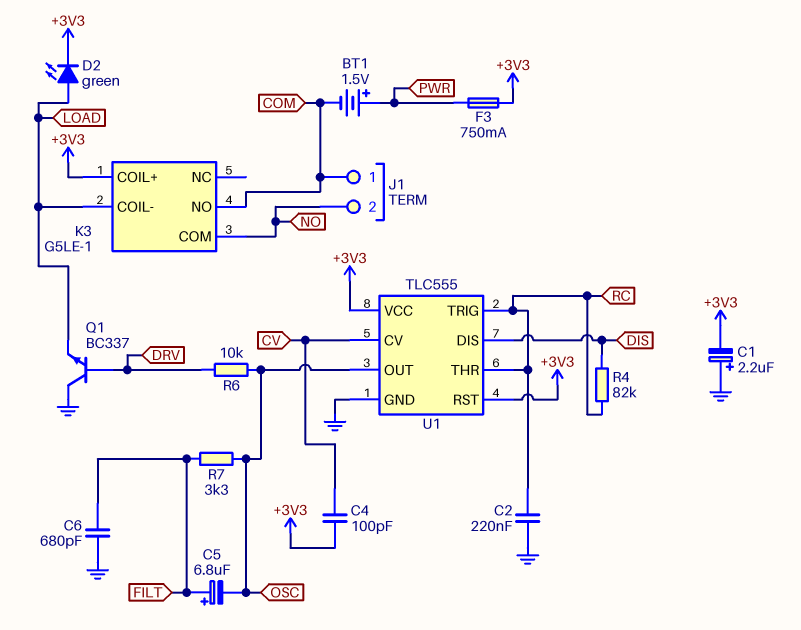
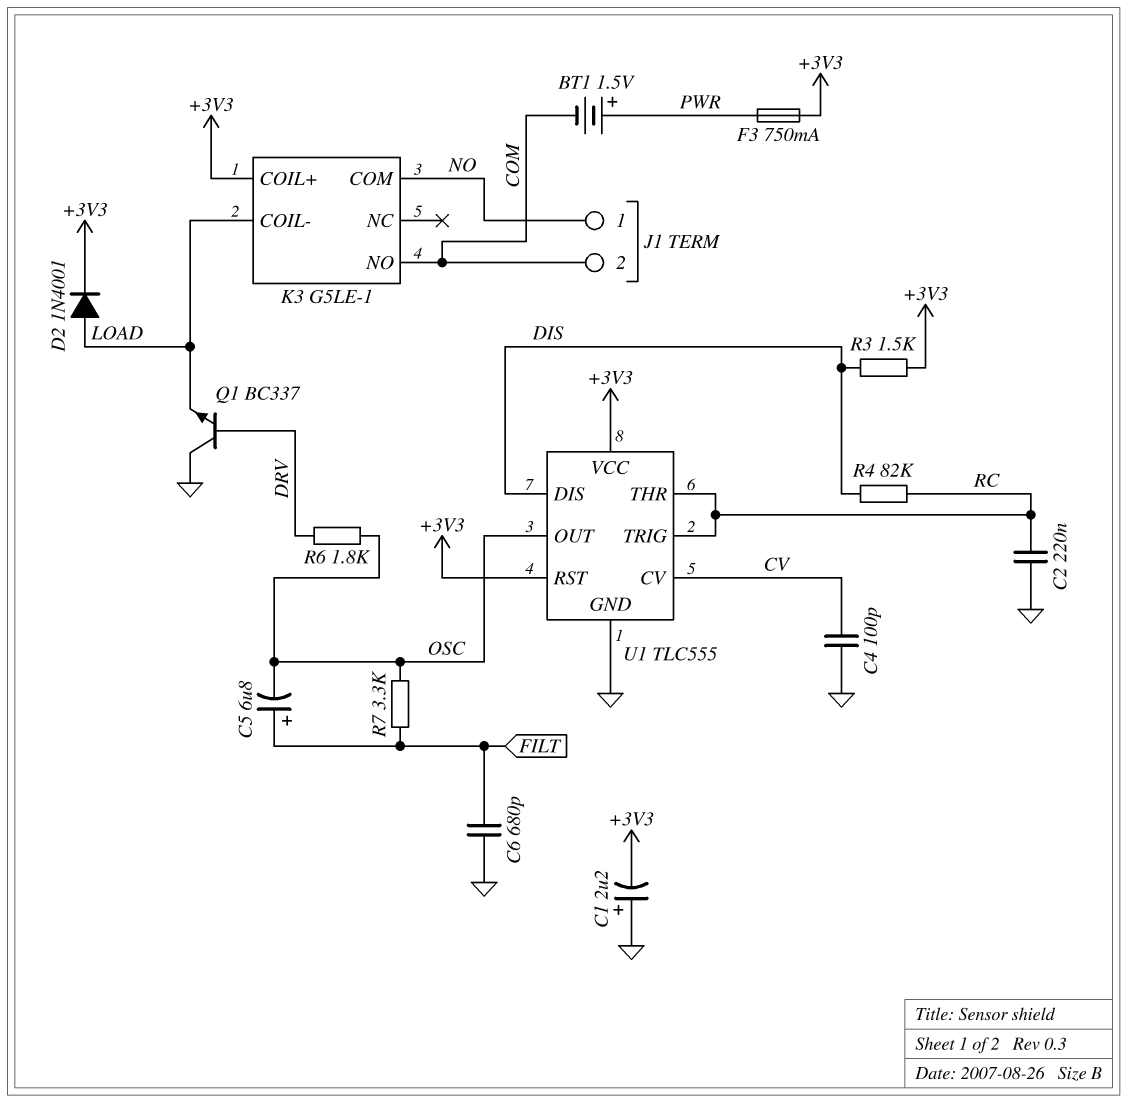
C4: 100pF (+3V3, CV) -> 100pF (CV, GND)
D2: LED green (A LOAD, K +3V3) -> diode 1N4001 (A LOAD, K +3V3)
J1 pin 1: COM -> NO
J1 pin 2: NO -> COM
R3: none -> 1.5k (+3V3, DIS)
R6: 10k (DRV, OSC) -> 1.8k (DRV, OSC)

